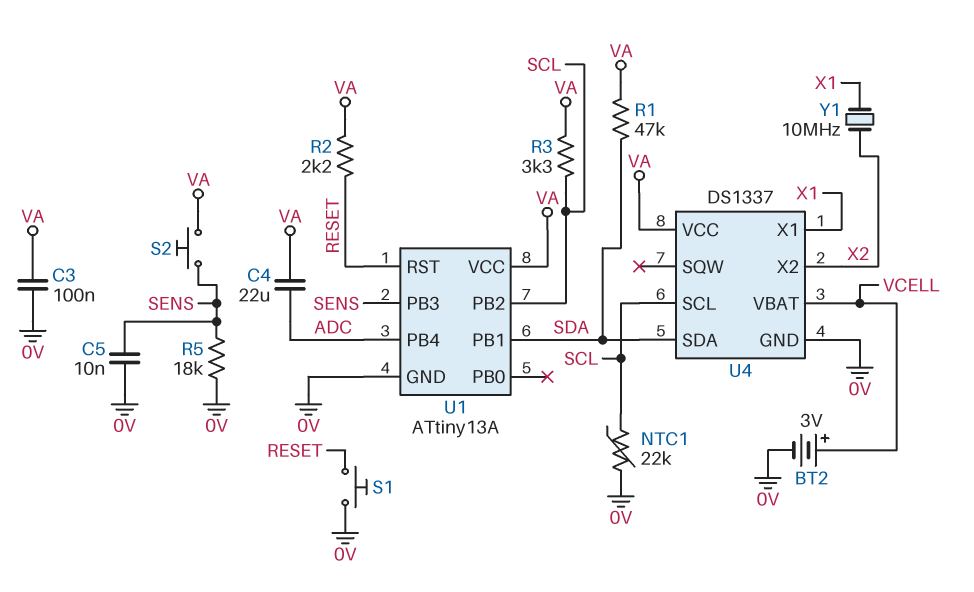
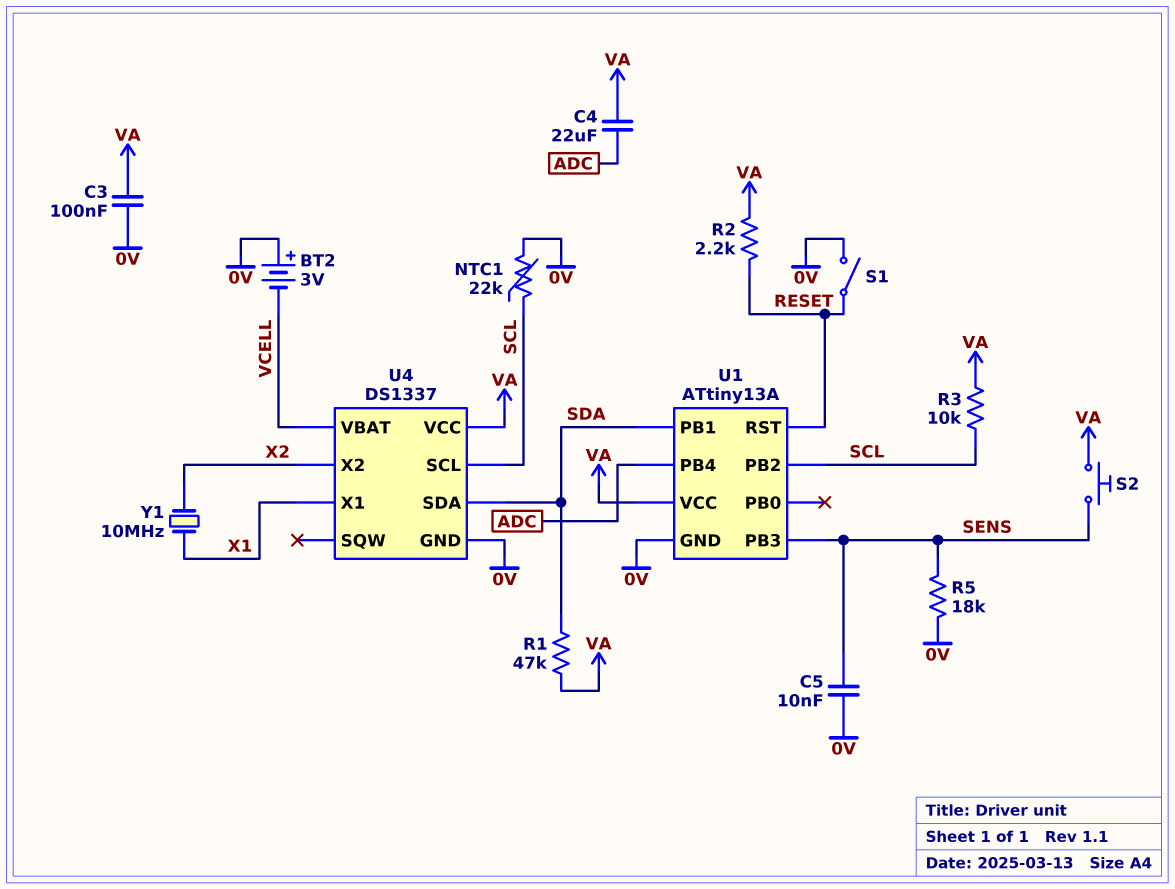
BT2: 3V (plus VCELL, minus 0V) -> 3V (plus 0V, minus VCELL)
R3: 3.3k (SCL, VA) -> 10k (SCL, VA)
S1: button (0V, RESET) -> switch (0V, RESET)

